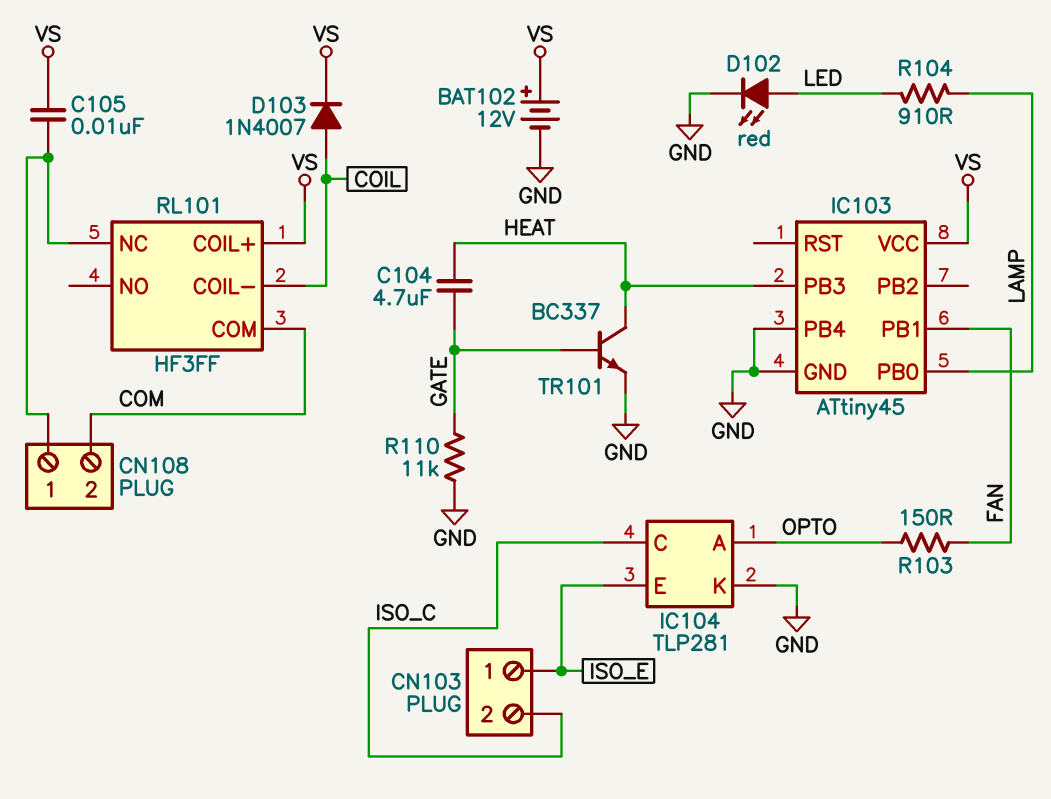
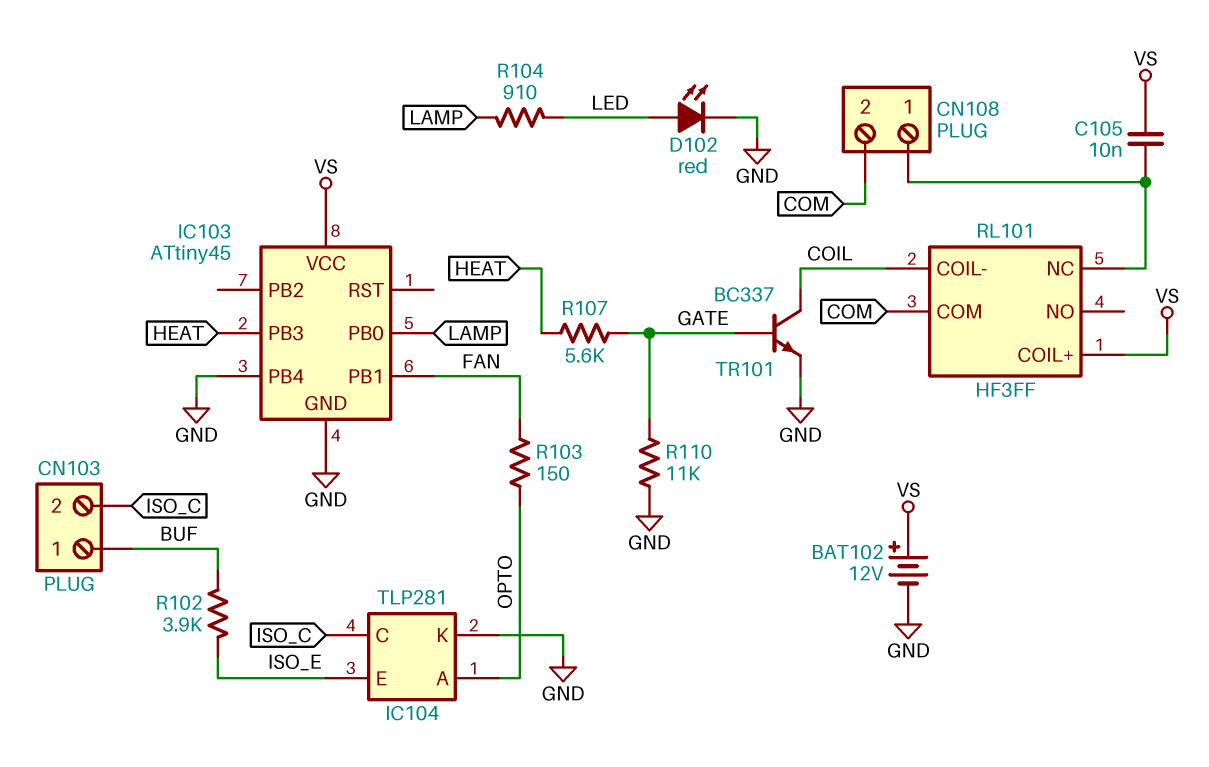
C104: 4.7uF (GATE, HEAT) -> none
CN103 pin 1: ISO_E -> BUF
D103: diode 1N4007 (A COIL, K VS) -> none
R102: none -> 3.9k (BUF, ISO_E)
R107: none -> 5.6k (GATE, HEAT)
TR101: NPN BC337 (B GATE, C HEAT, E GND) -> NPN BC337 (B GATE, C COIL, E GND)

